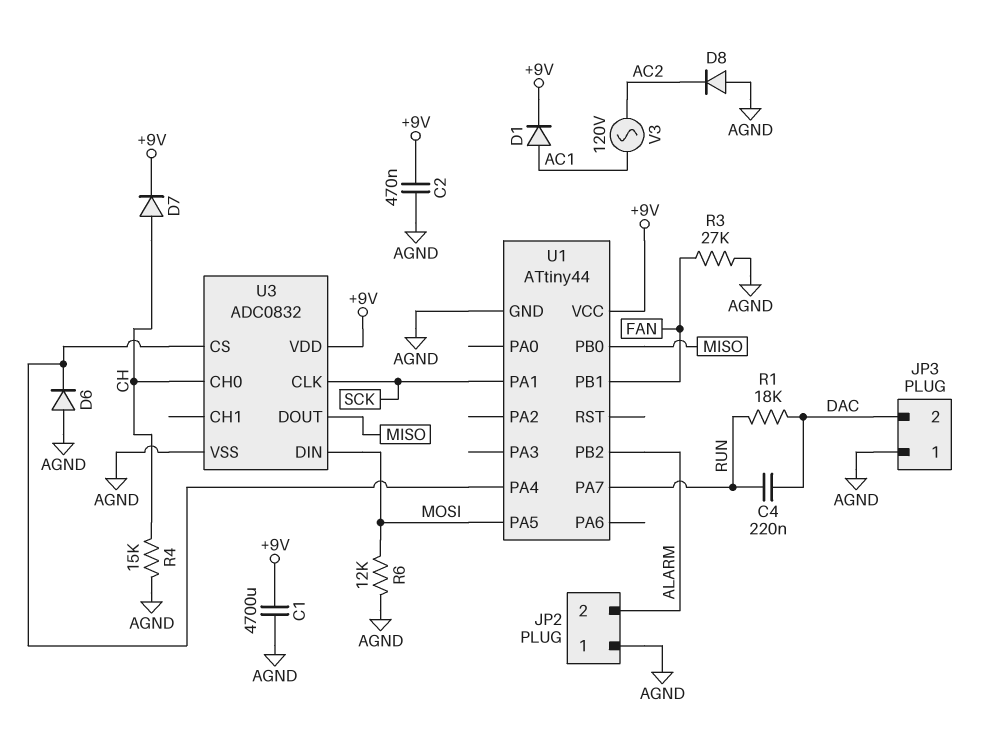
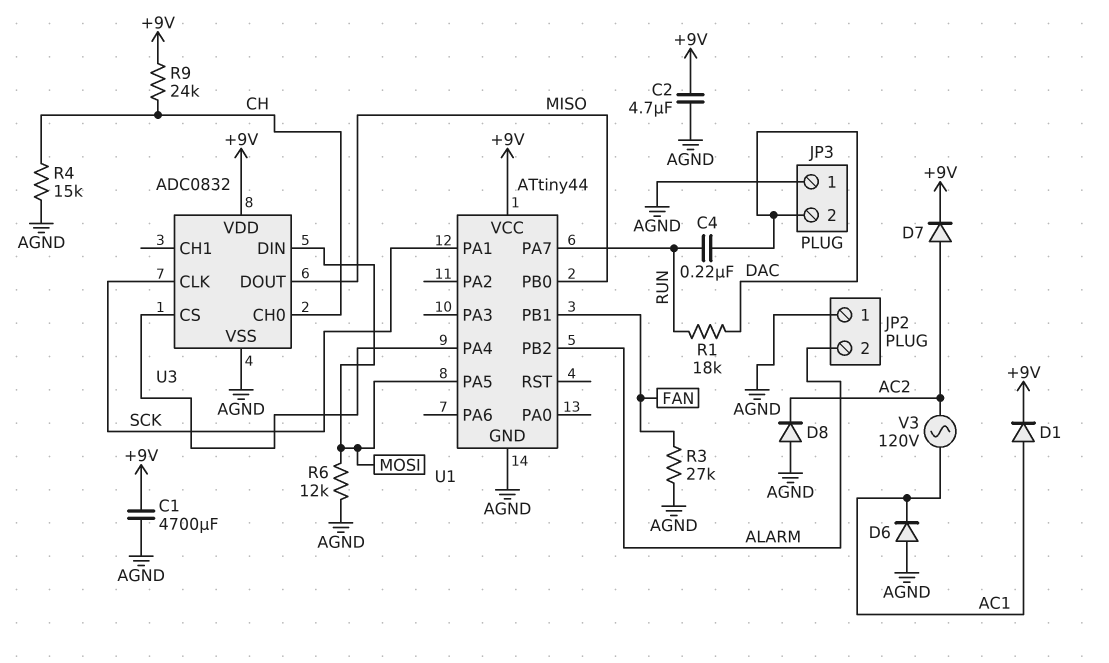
C2: 470nF (+9V, AGND) -> 4.7uF (+9V, AGND)
D6: diode (A AGND, K U1/PA4) -> diode (A AGND, K AC1)
D7: diode (A CH, K +9V) -> diode (A AC2, K +9V)
R9: none -> 24k (+9V, CH)

